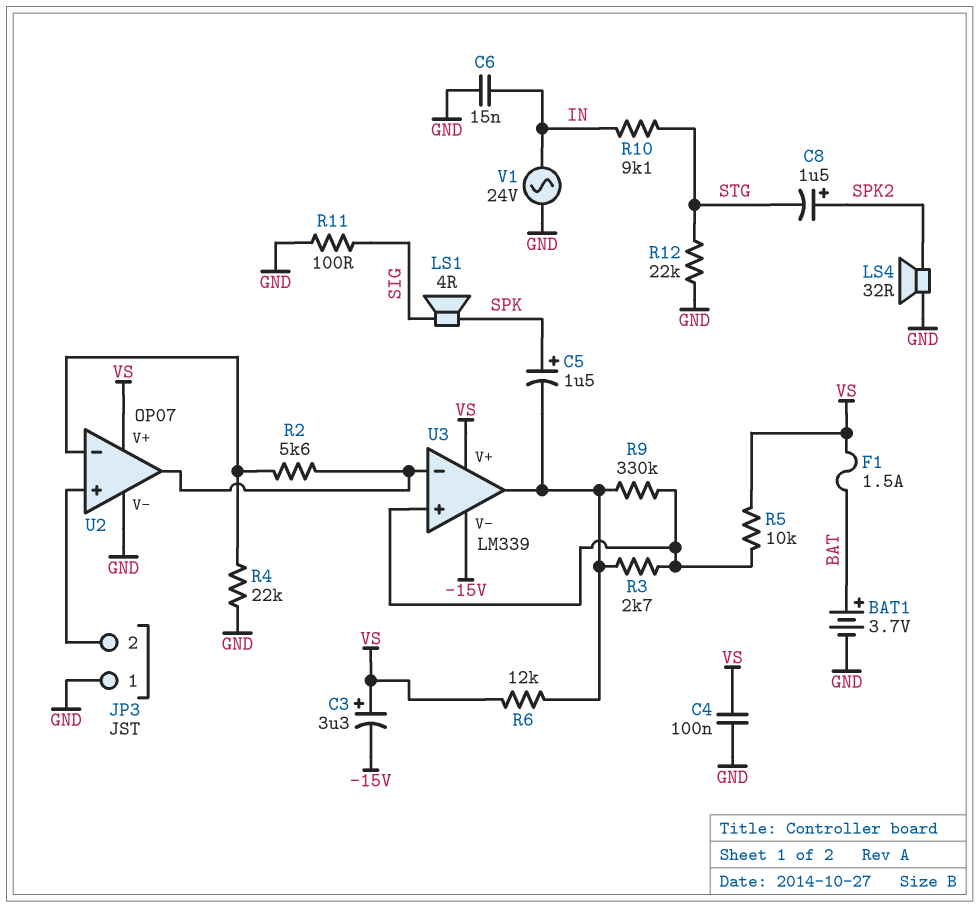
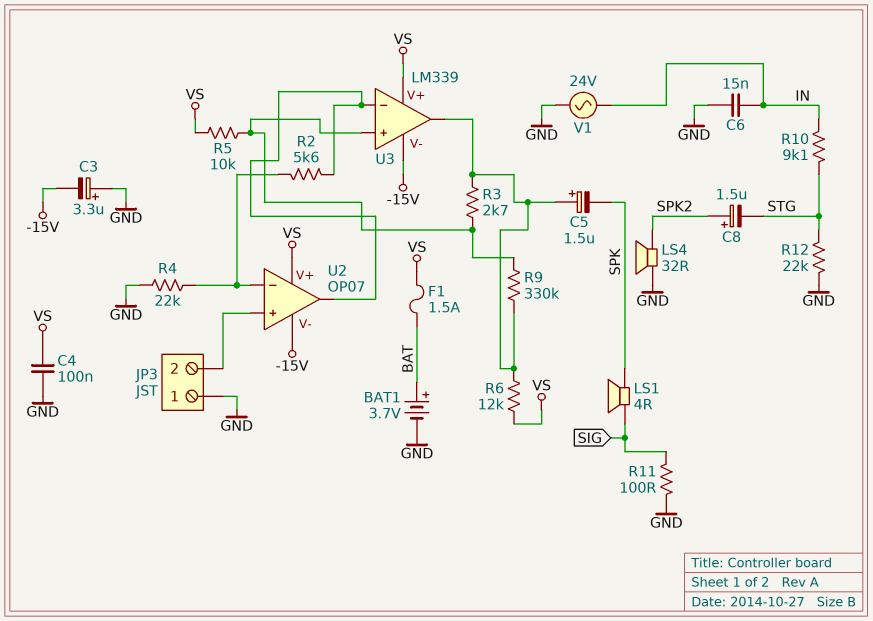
C3: 3.3uF (plus VS, minus -15V) -> 3.3uF (plus GND, minus -15V)
C5: 1.5uF (plus SPK, minus U3/out) -> 1.5uF (plus U3/out, minus SPK)
U2 pin V-: GND -> -15V

